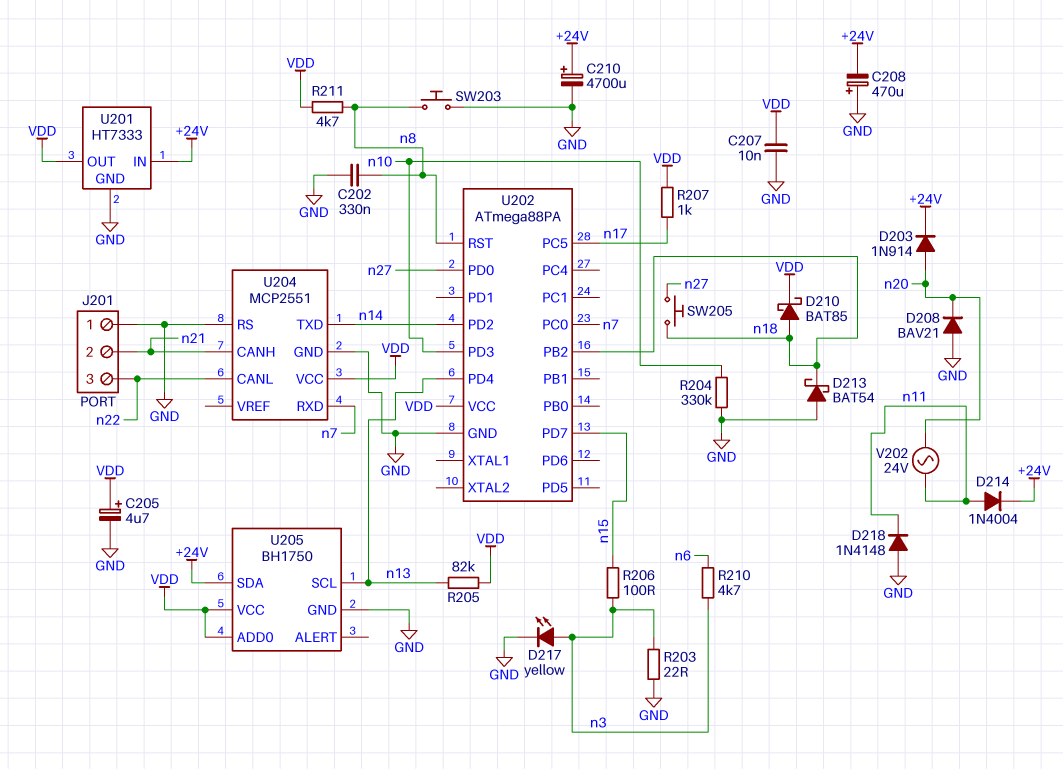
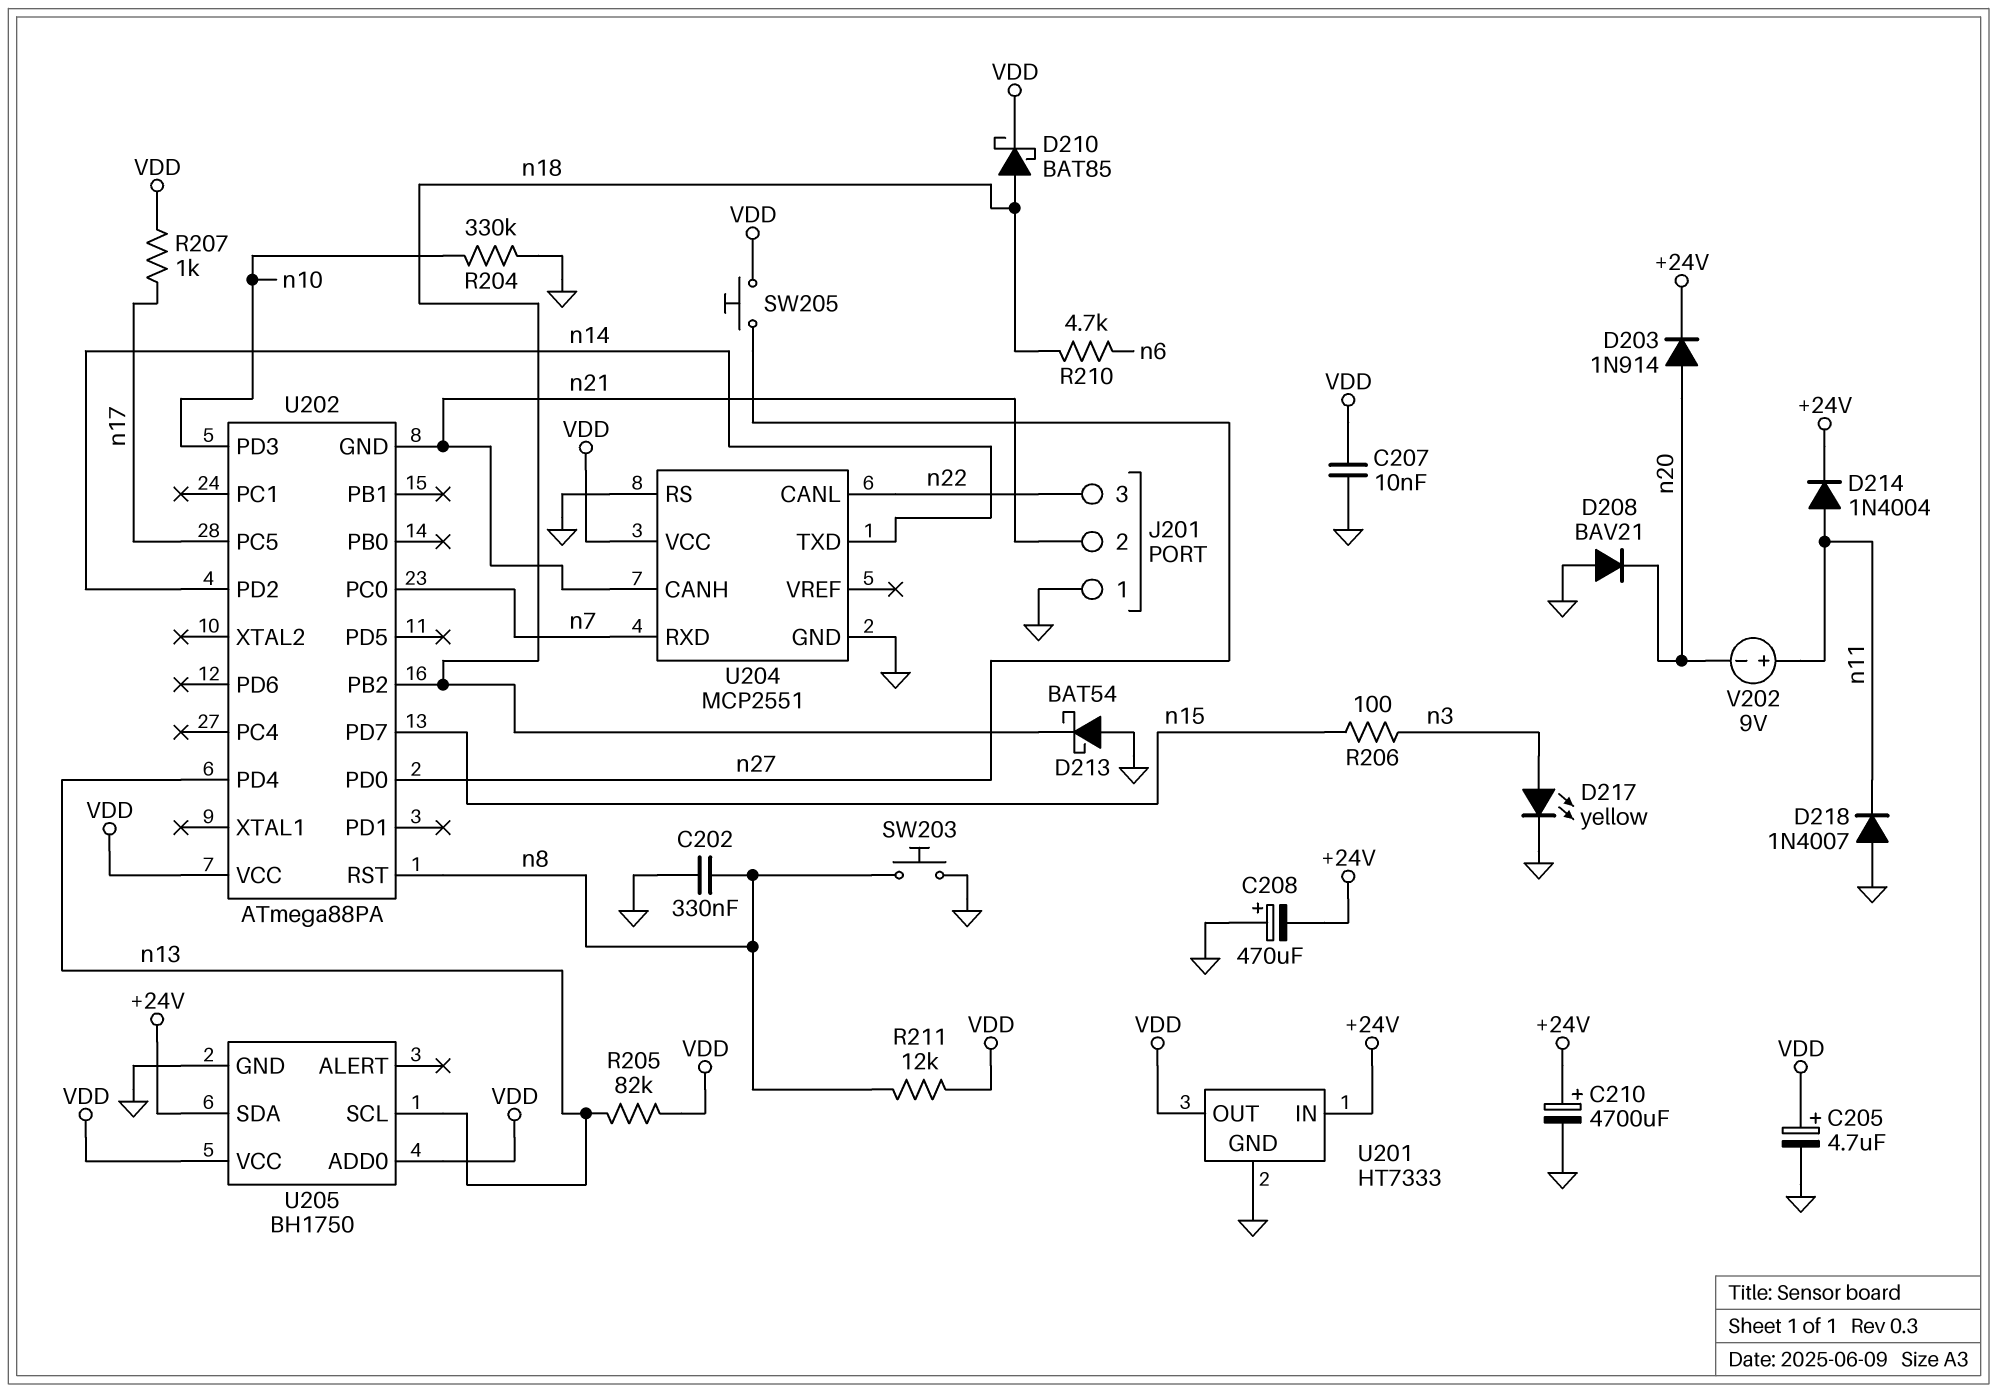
D218: diode 1N4148 (A GND, K n11) -> diode 1N4007 (A GND, K n11)
R203: 22 (GND, n3) -> none
R210: 4.7k (n3, n6) -> 4.7k (n6, n18)
R211: 4.7k (VDD, n8) -> 12k (VDD, n8)
SW205: button (n18, n27) -> button (VDD, n27)
U202 pin GND: GND -> n21
V202: AC 24V (n11, n20) -> 9V (plus n11, minus n20)

